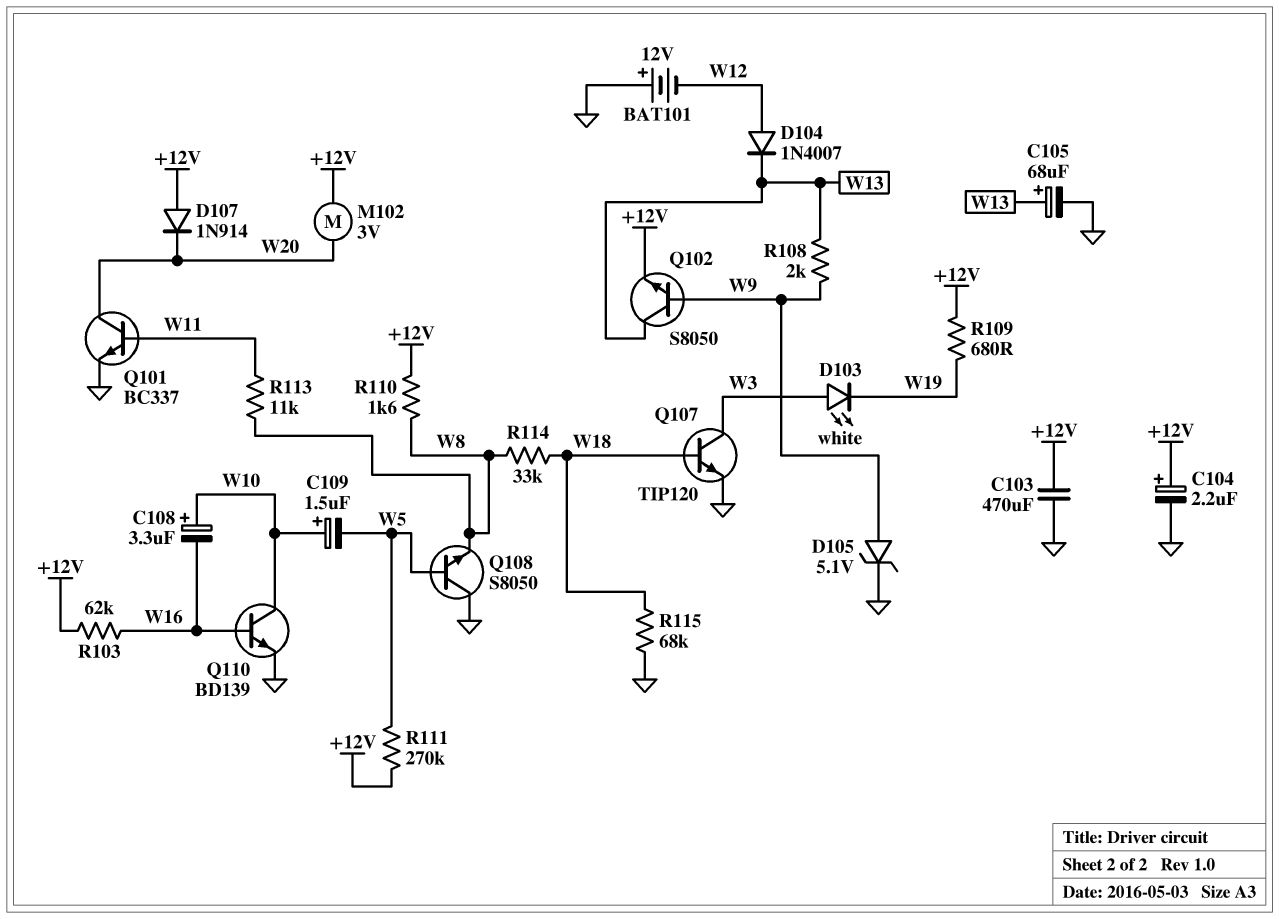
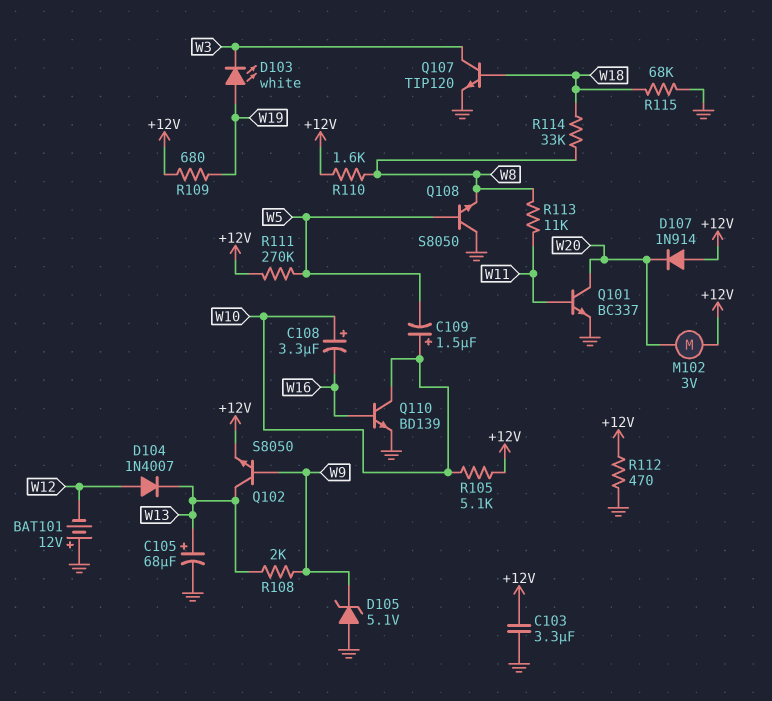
C103: 470uF (+12V, GND) -> 3.3uF (+12V, GND)
C104: 2.2uF (plus +12V, minus GND) -> none
D103: LED white (A W3, K W19) -> LED white (A W19, K W3)
D105: zener 5.1V (A W9, K GND) -> zener 5.1V (A GND, K W9)
R103: 62k (+12V, W16) -> none
R105: none -> 5.1k (+12V, W10)
R112: none -> 470 (+12V, GND)

